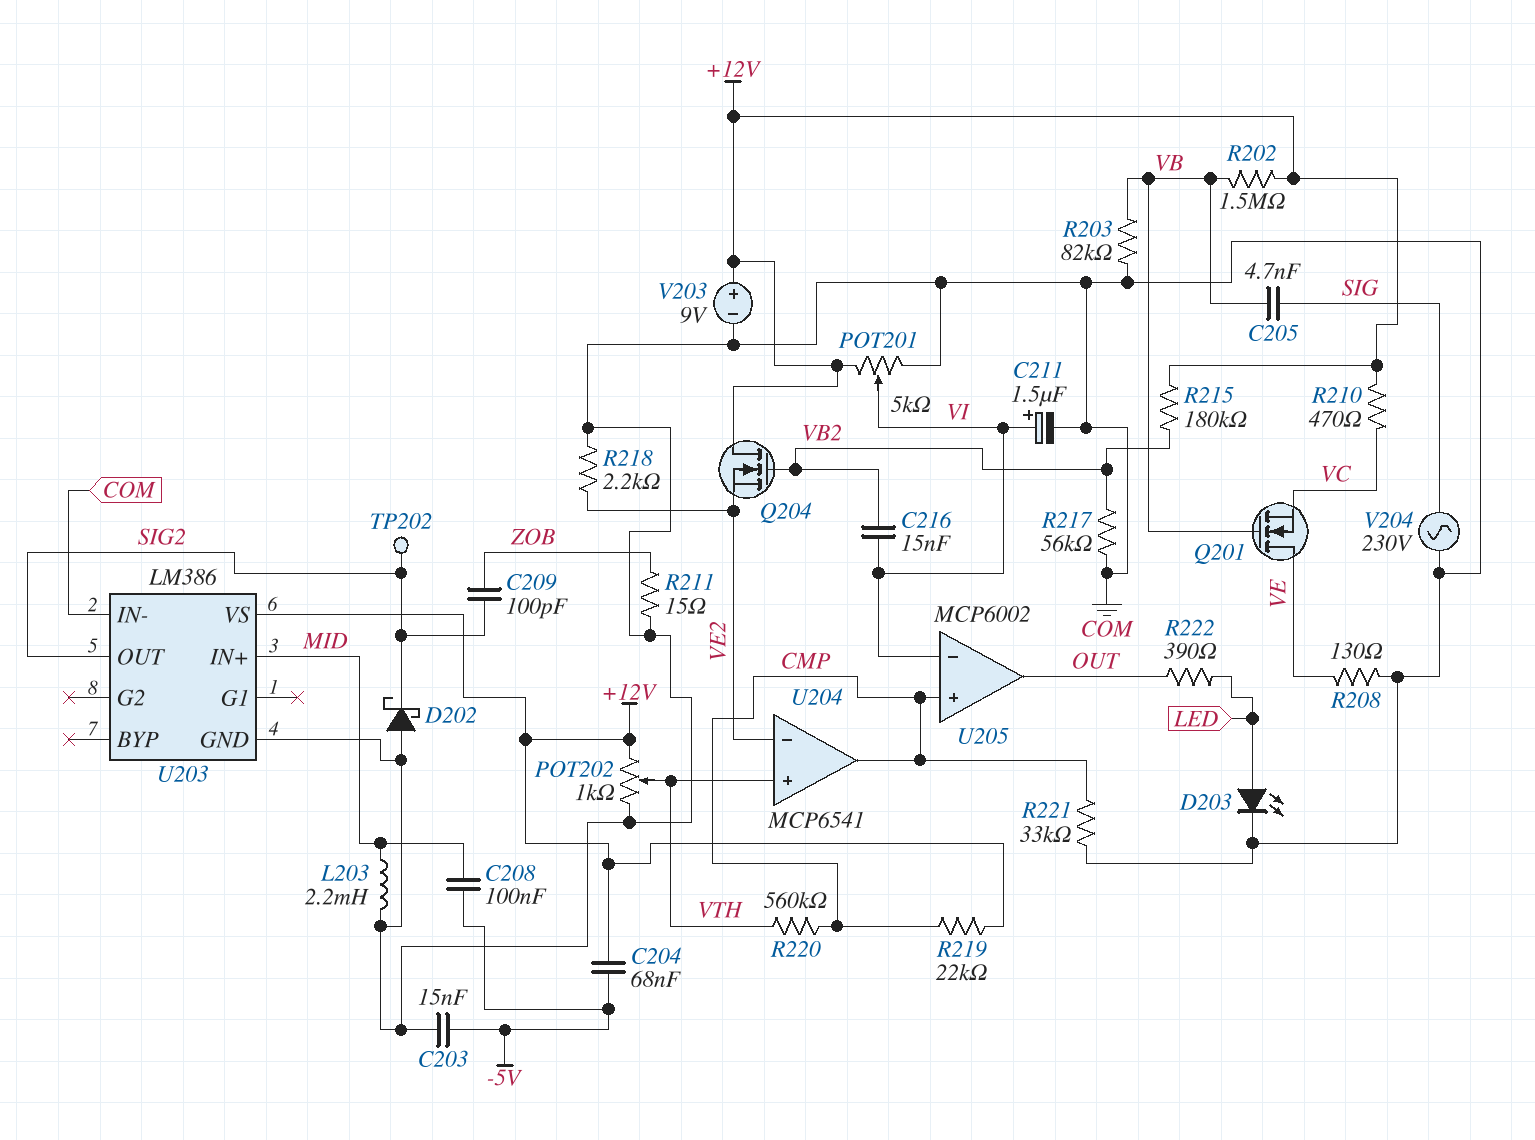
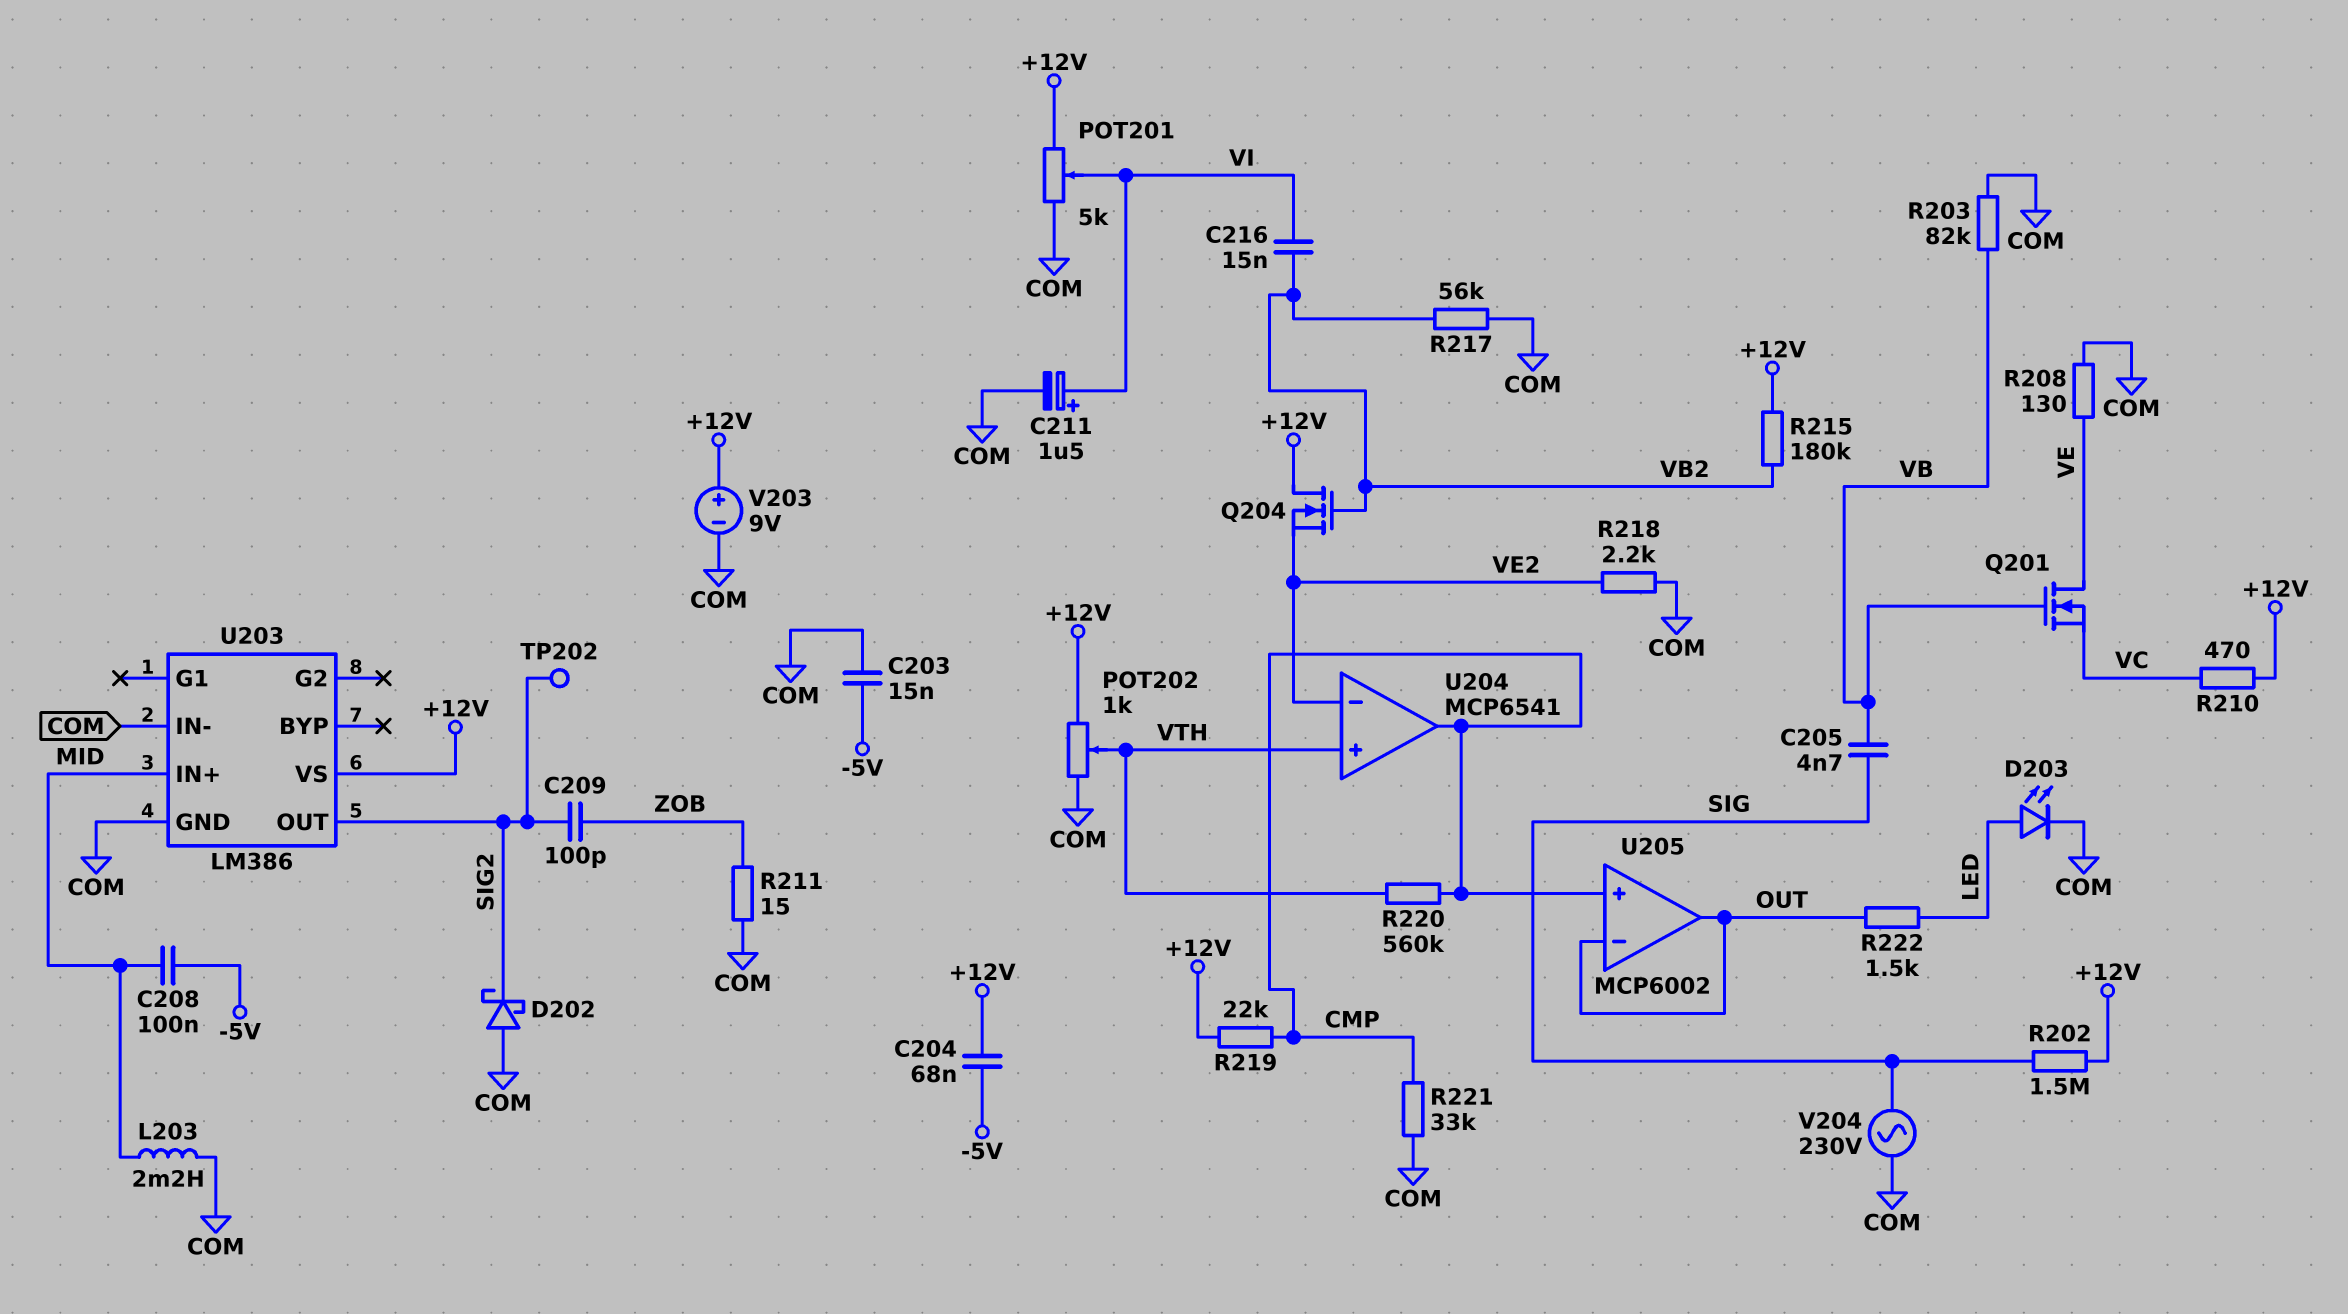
R202: 1.5M (+12V, VB) -> 1.5M (+12V, SIG)
R222: 390 (LED, OUT) -> 1.5k (LED, OUT)
U205 pin in-: VI -> OUT

